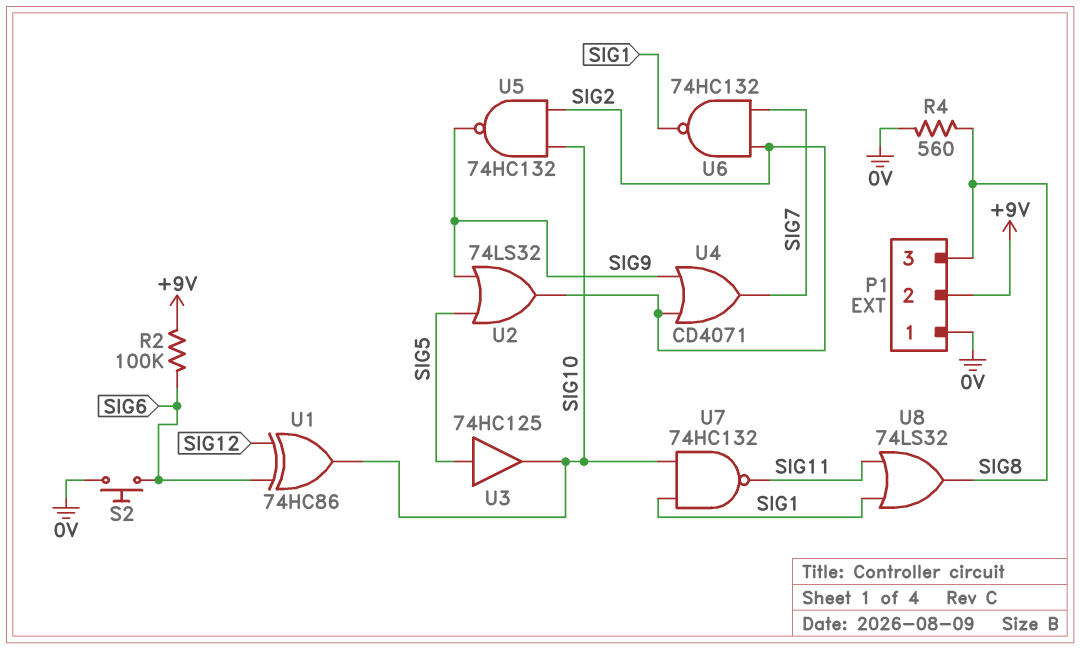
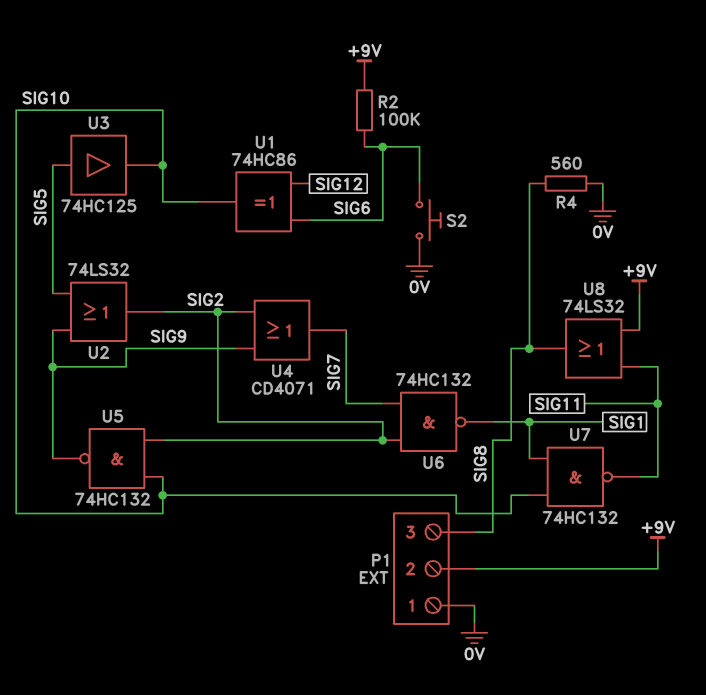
U8: OR 74LS32 (in SIG1, in SIG11, out SIG8) -> OR 74LS32 (in +9V, in SIG11, out SIG8)

